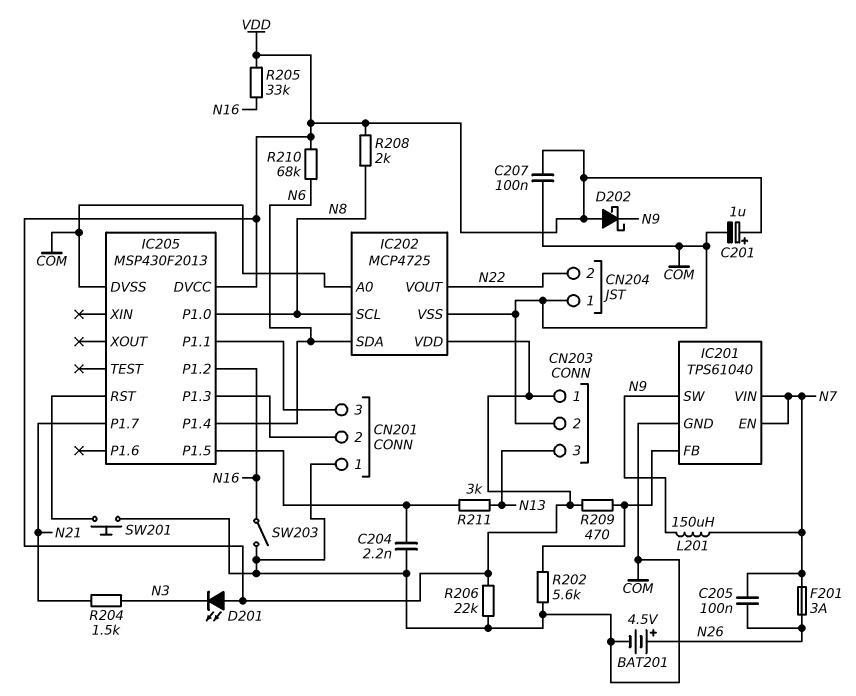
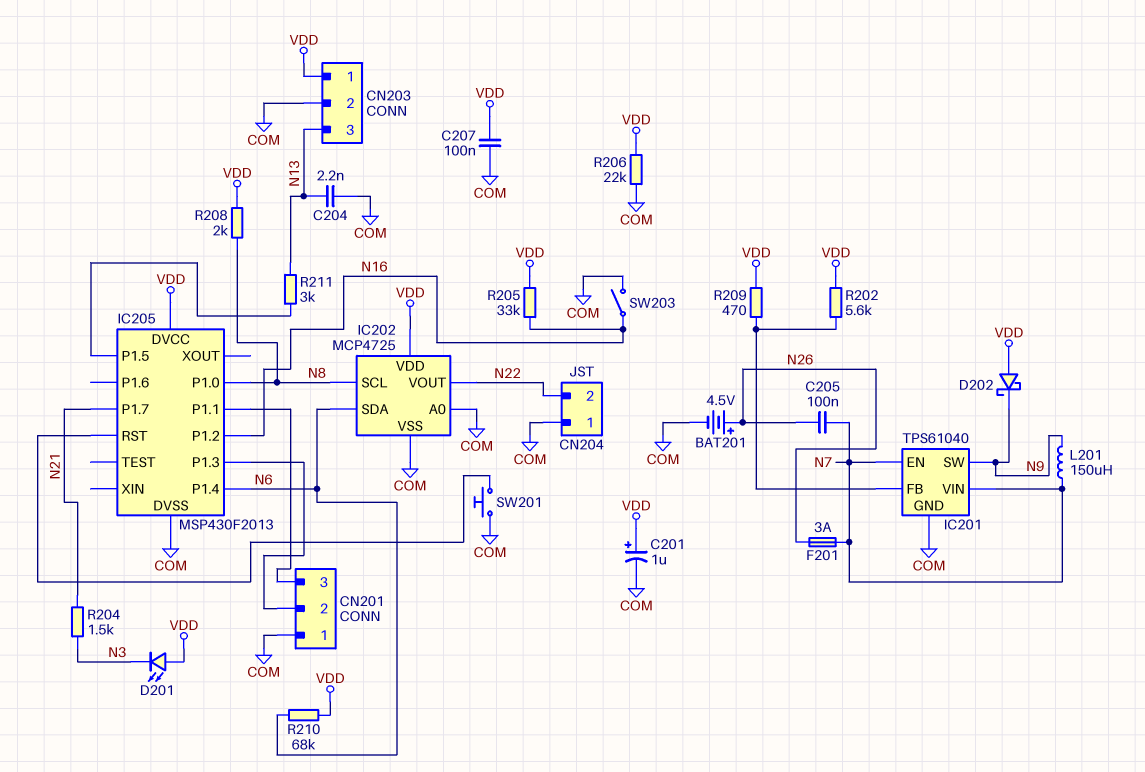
C204: 2.2nF (COM, IC205/P1.5) -> 2.2nF (COM, N13)
R202: 5.6k (COM, IC201/FB) -> 5.6k (IC201/FB, VDD)

